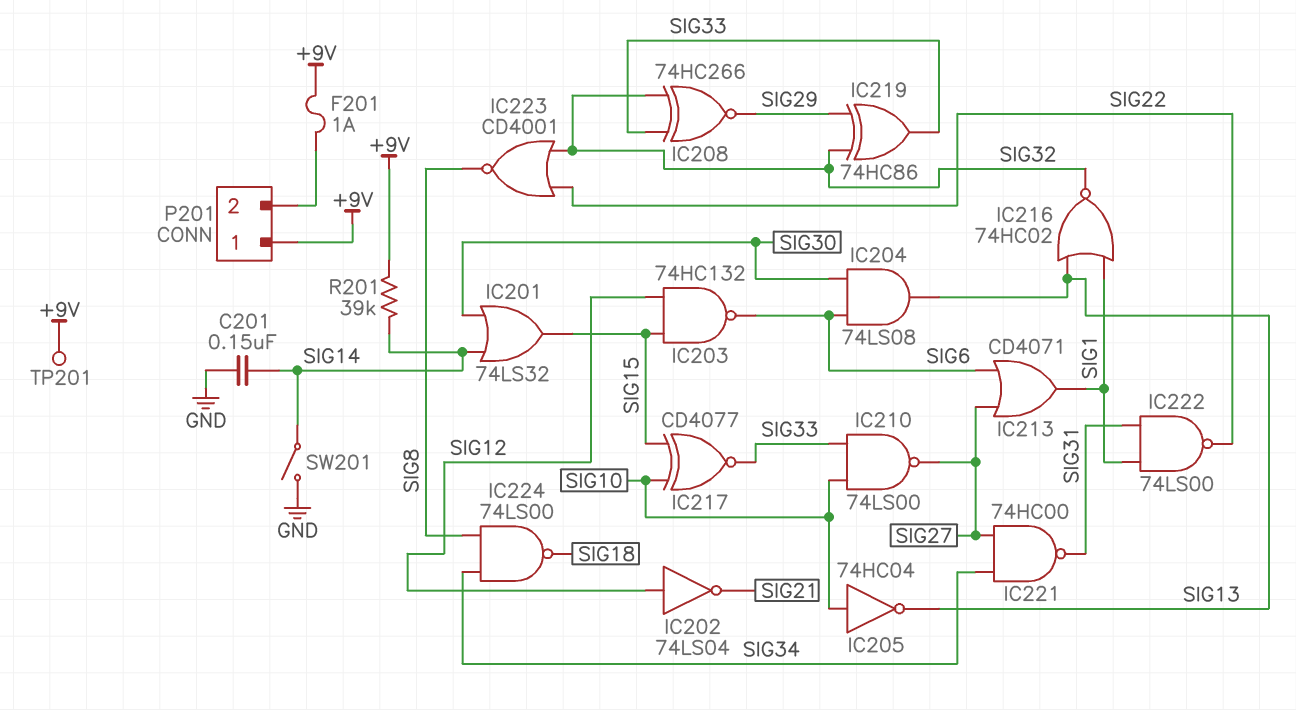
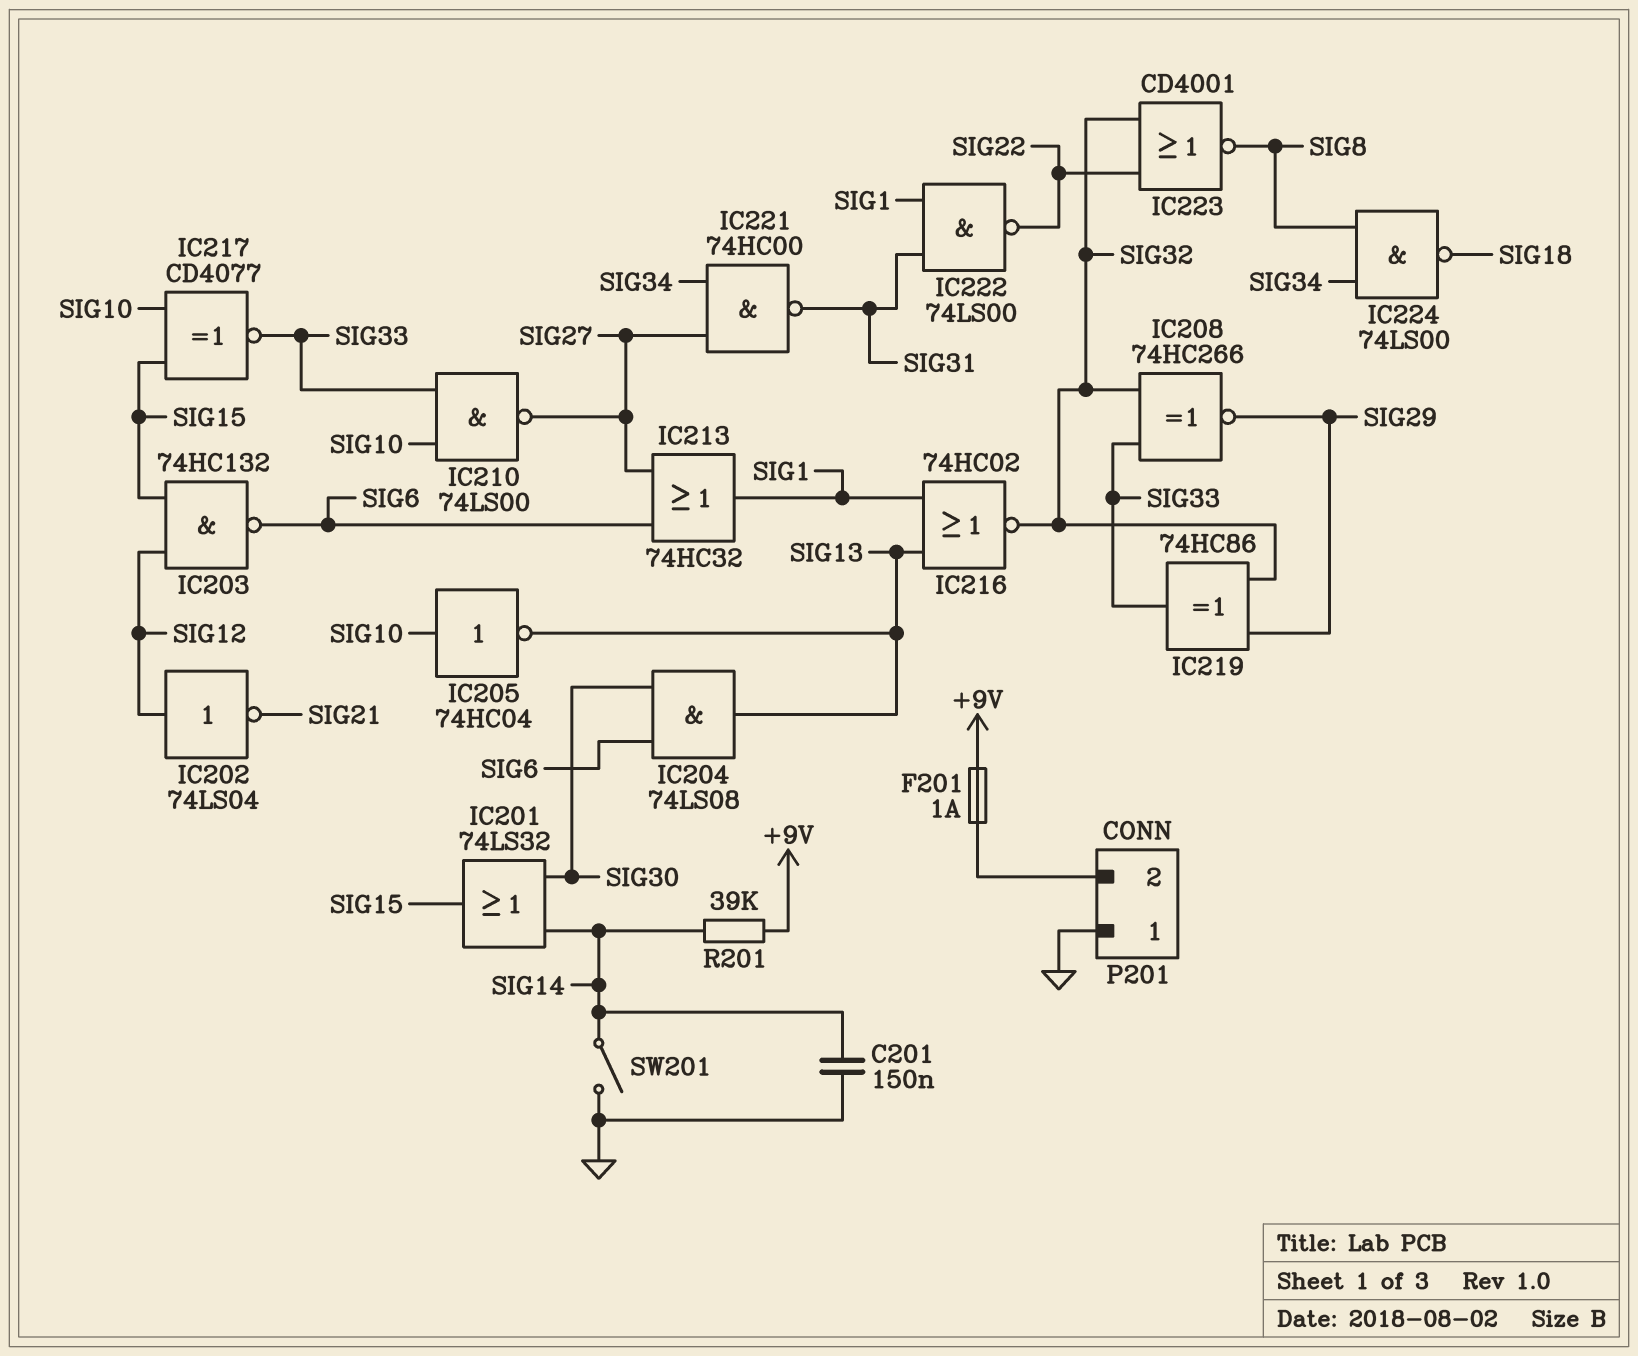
IC213: OR CD4071 (in SIG6, in SIG27, out SIG1) -> OR 74HC32 (in SIG6, in SIG27, out SIG1)
P201 pin 1: +9V -> GND
TP201: test point (+9V) -> none

